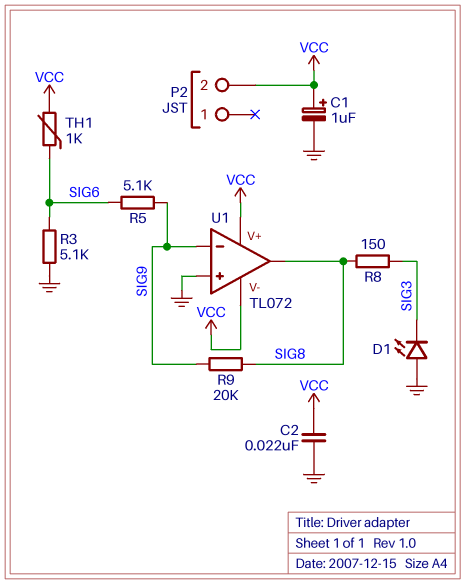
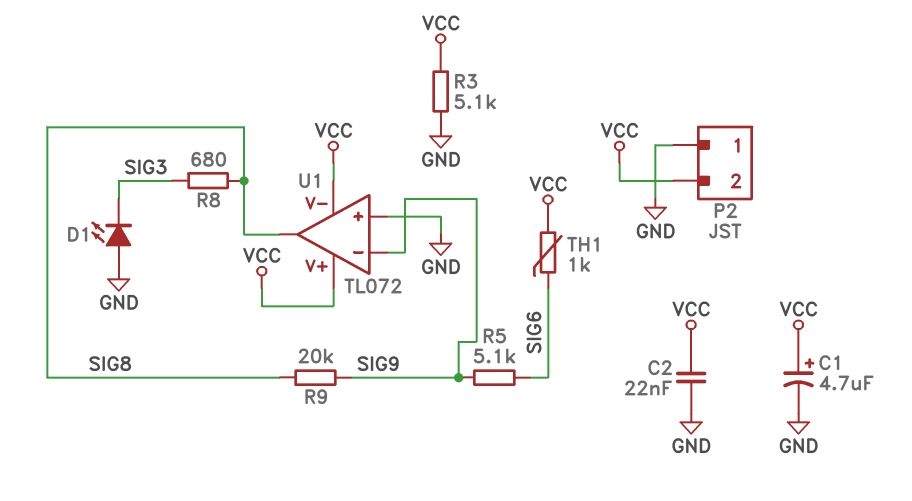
C1: 1uF (plus VCC, minus GND) -> 4.7uF (plus VCC, minus GND)
P2 pin 1: none -> GND
R3: 5.1k (GND, SIG6) -> 5.1k (GND, VCC)
R8: 150 (SIG3, SIG8) -> 680 (SIG3, SIG8)

